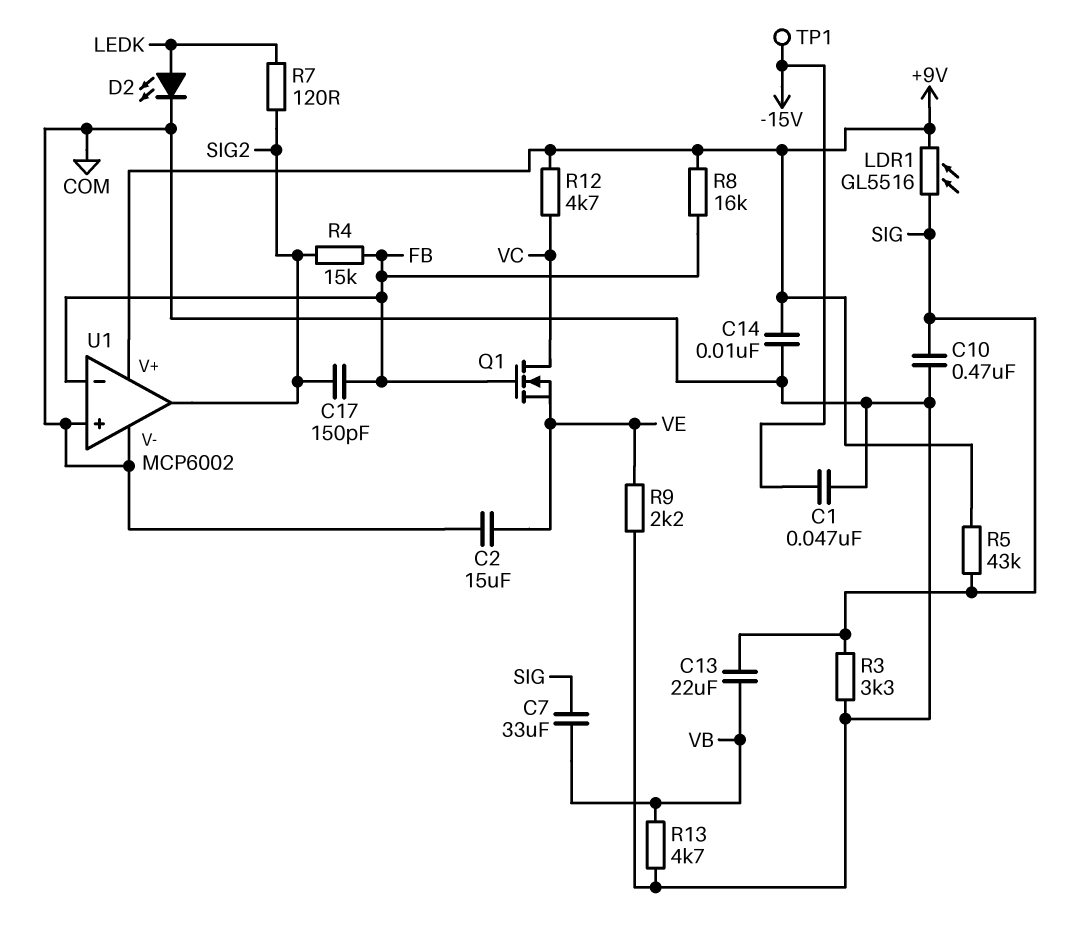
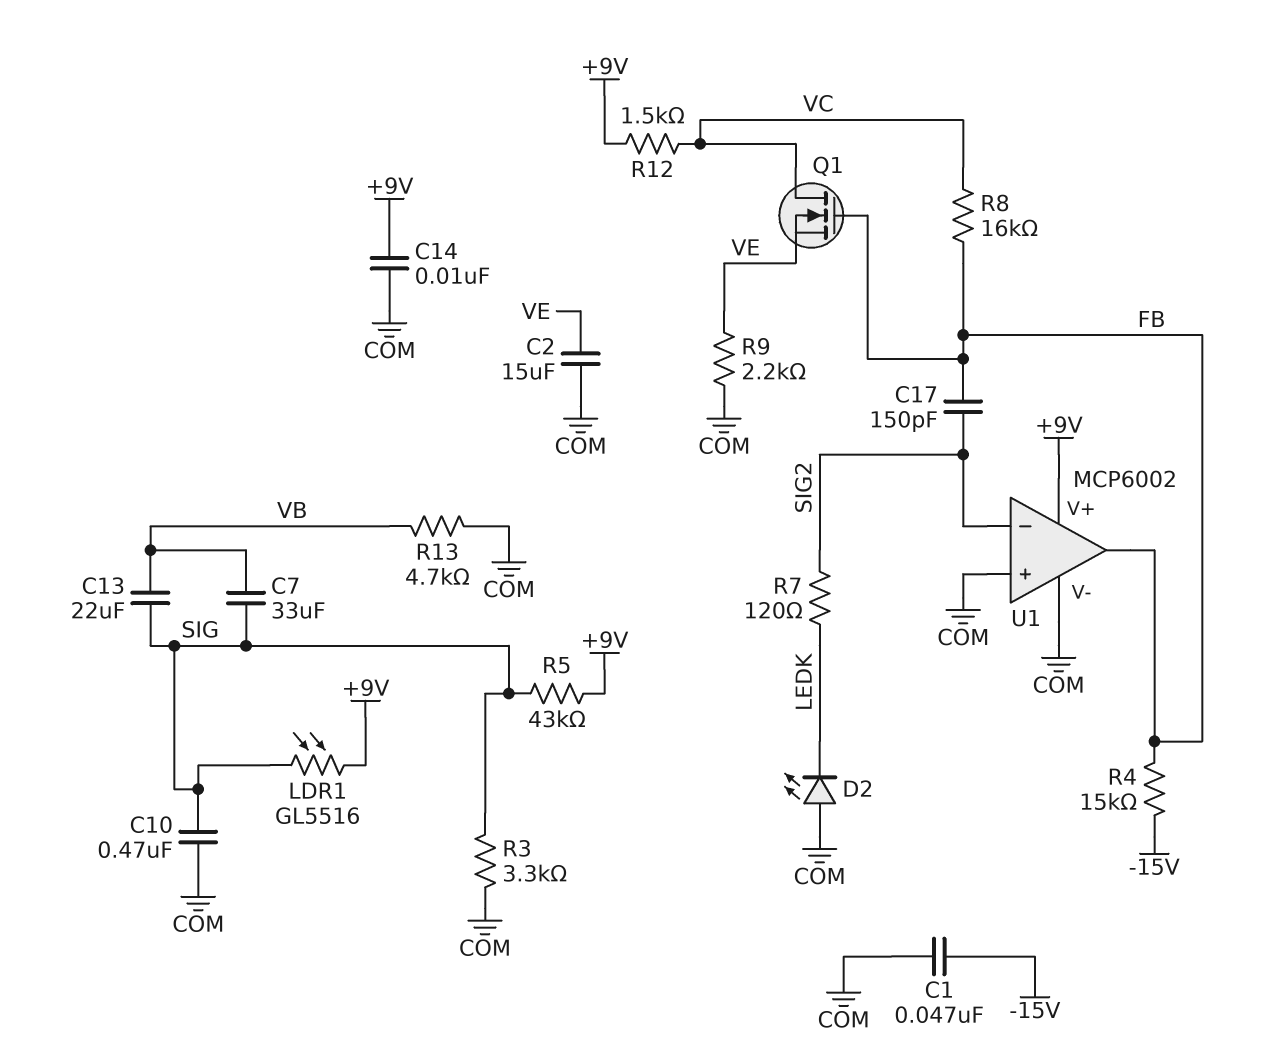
D2: LED (A LEDK, K COM) -> LED (A COM, K LEDK)
R4: 15k (FB, SIG2) -> 15k (-15V, FB)
R8: 16k (+9V, FB) -> 16k (FB, VC)
R12: 4.7k (+9V, VC) -> 1.5k (+9V, VC)
TP1: test point (-15V) -> none
U1 pin in-: FB -> SIG2
U1 pin out: SIG2 -> FB

